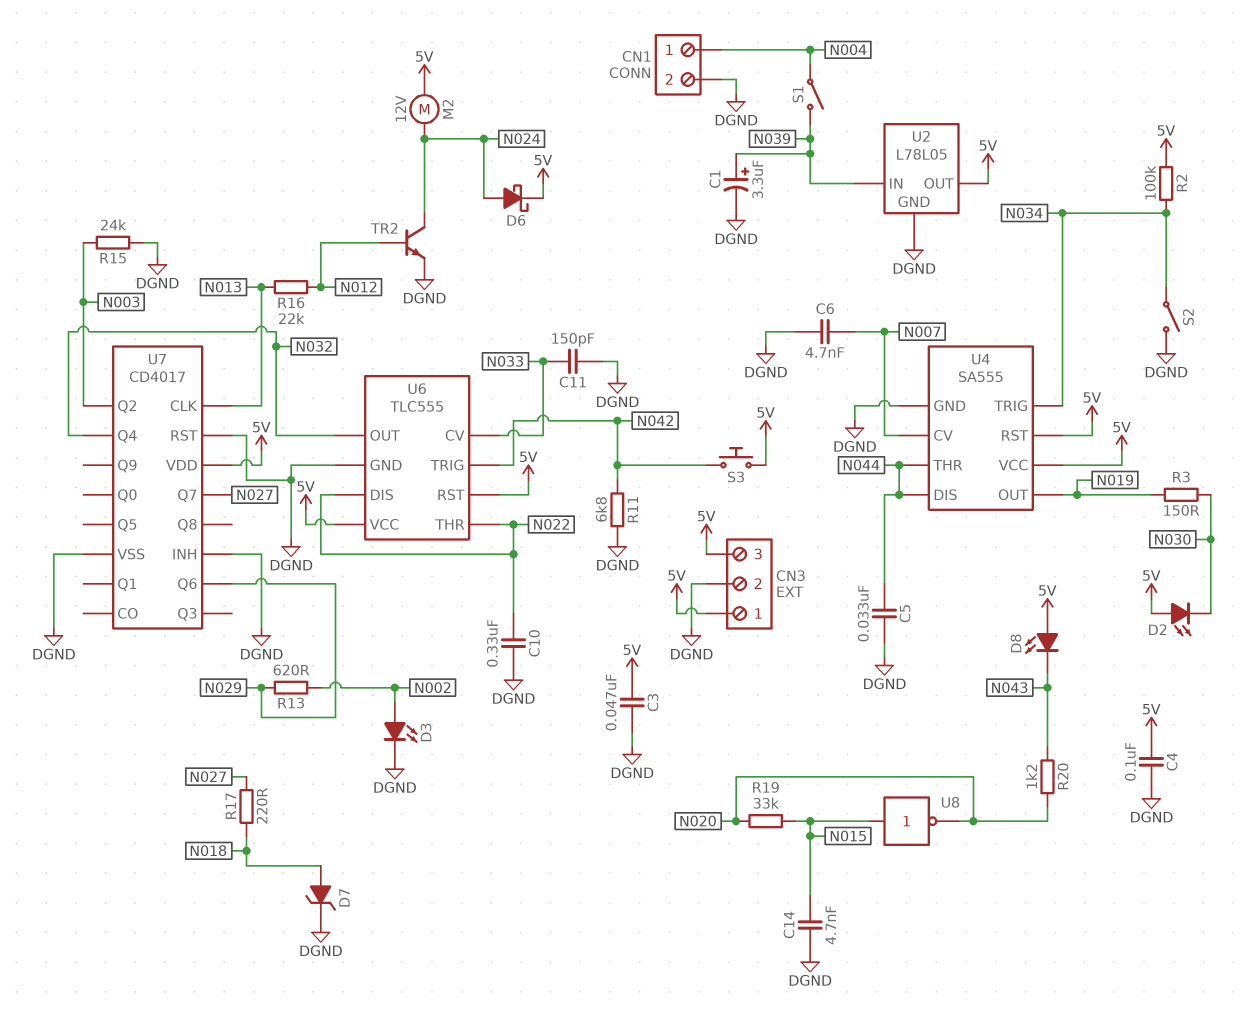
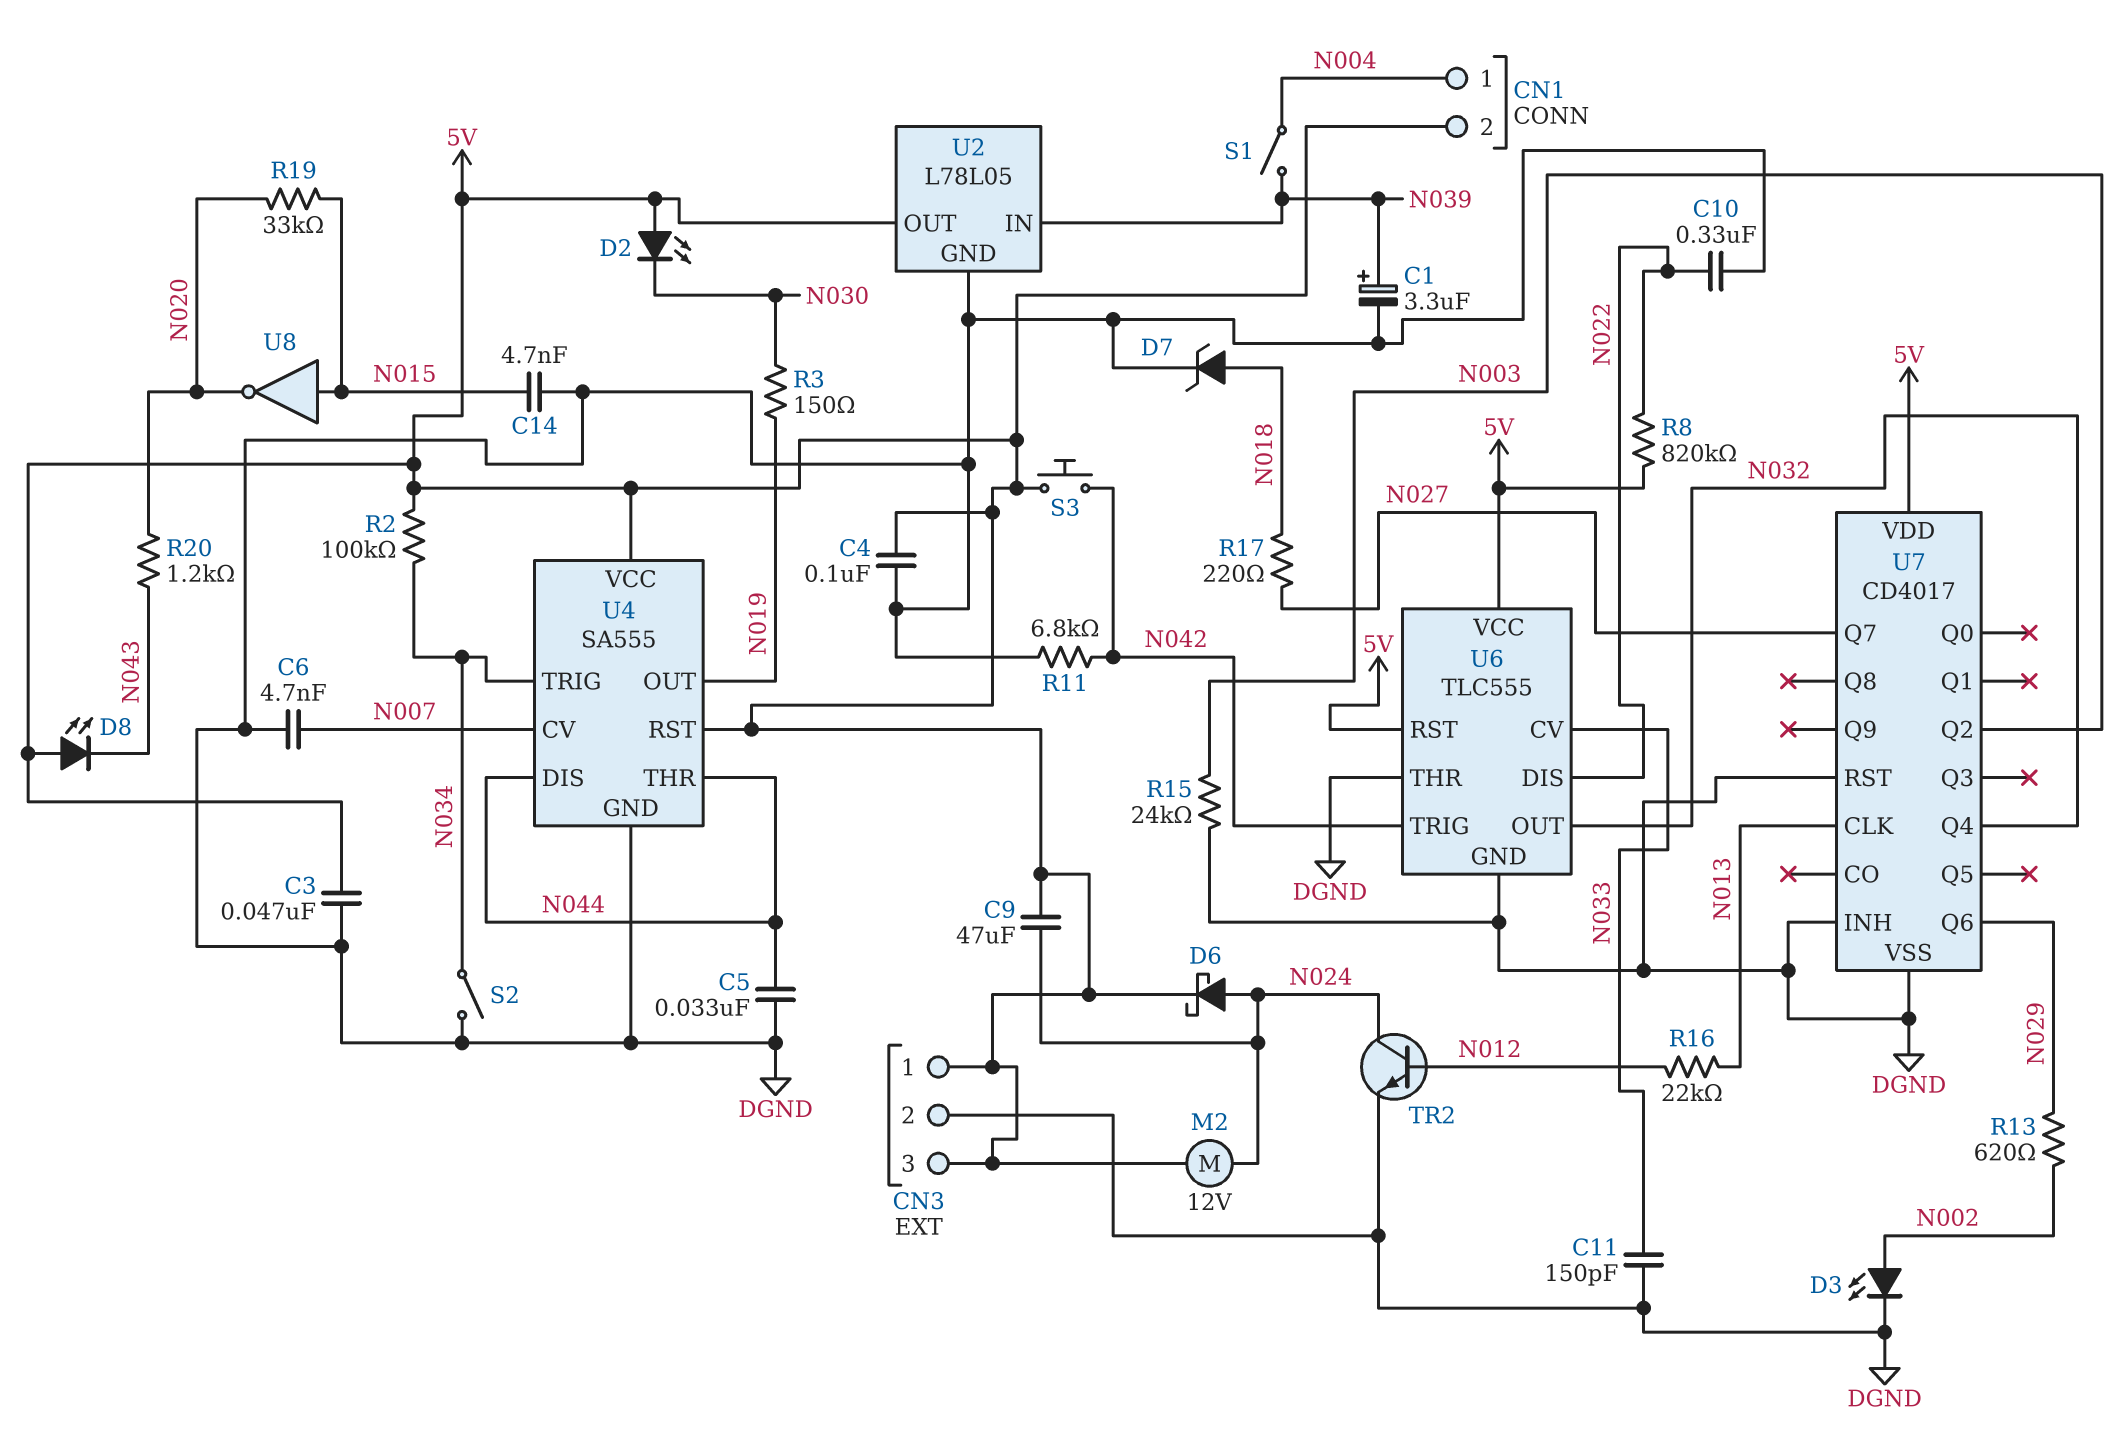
C9: none -> 47uF (5V, N024)
CN1 pin 2: DGND -> 5V
R8: none -> 820k (5V, N022)
U6 pin THR: N022 -> DGND

